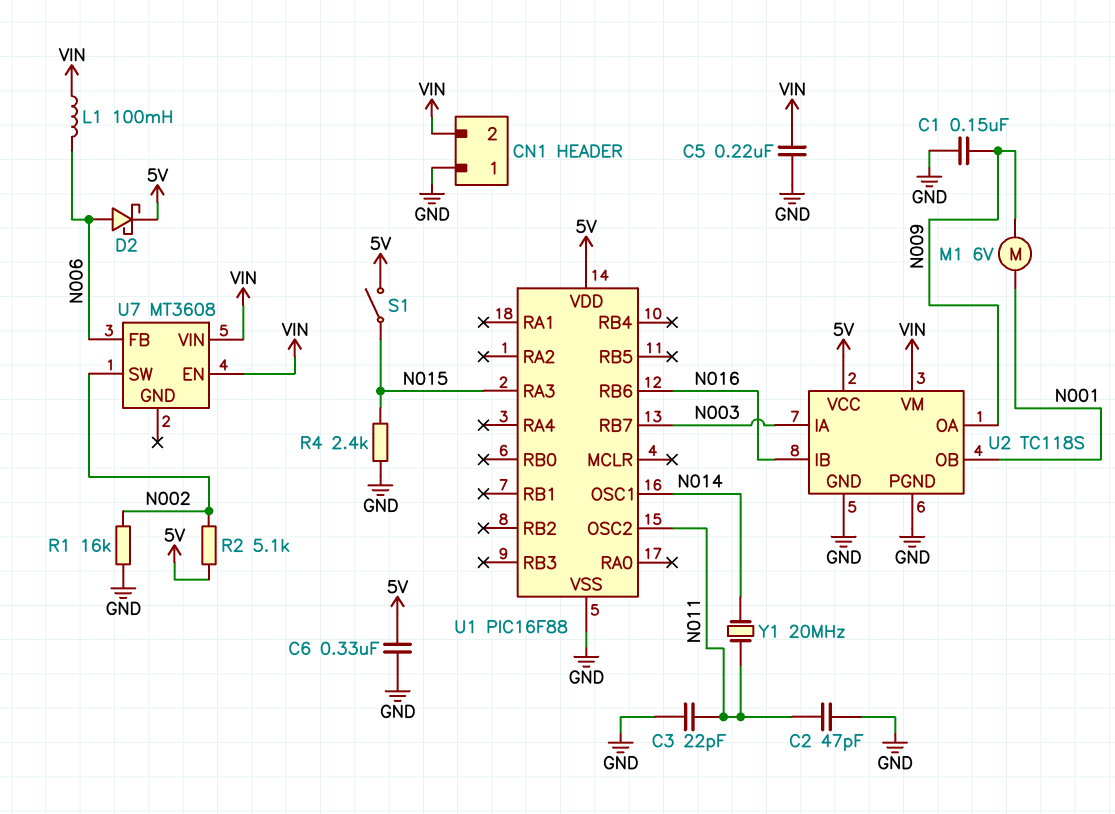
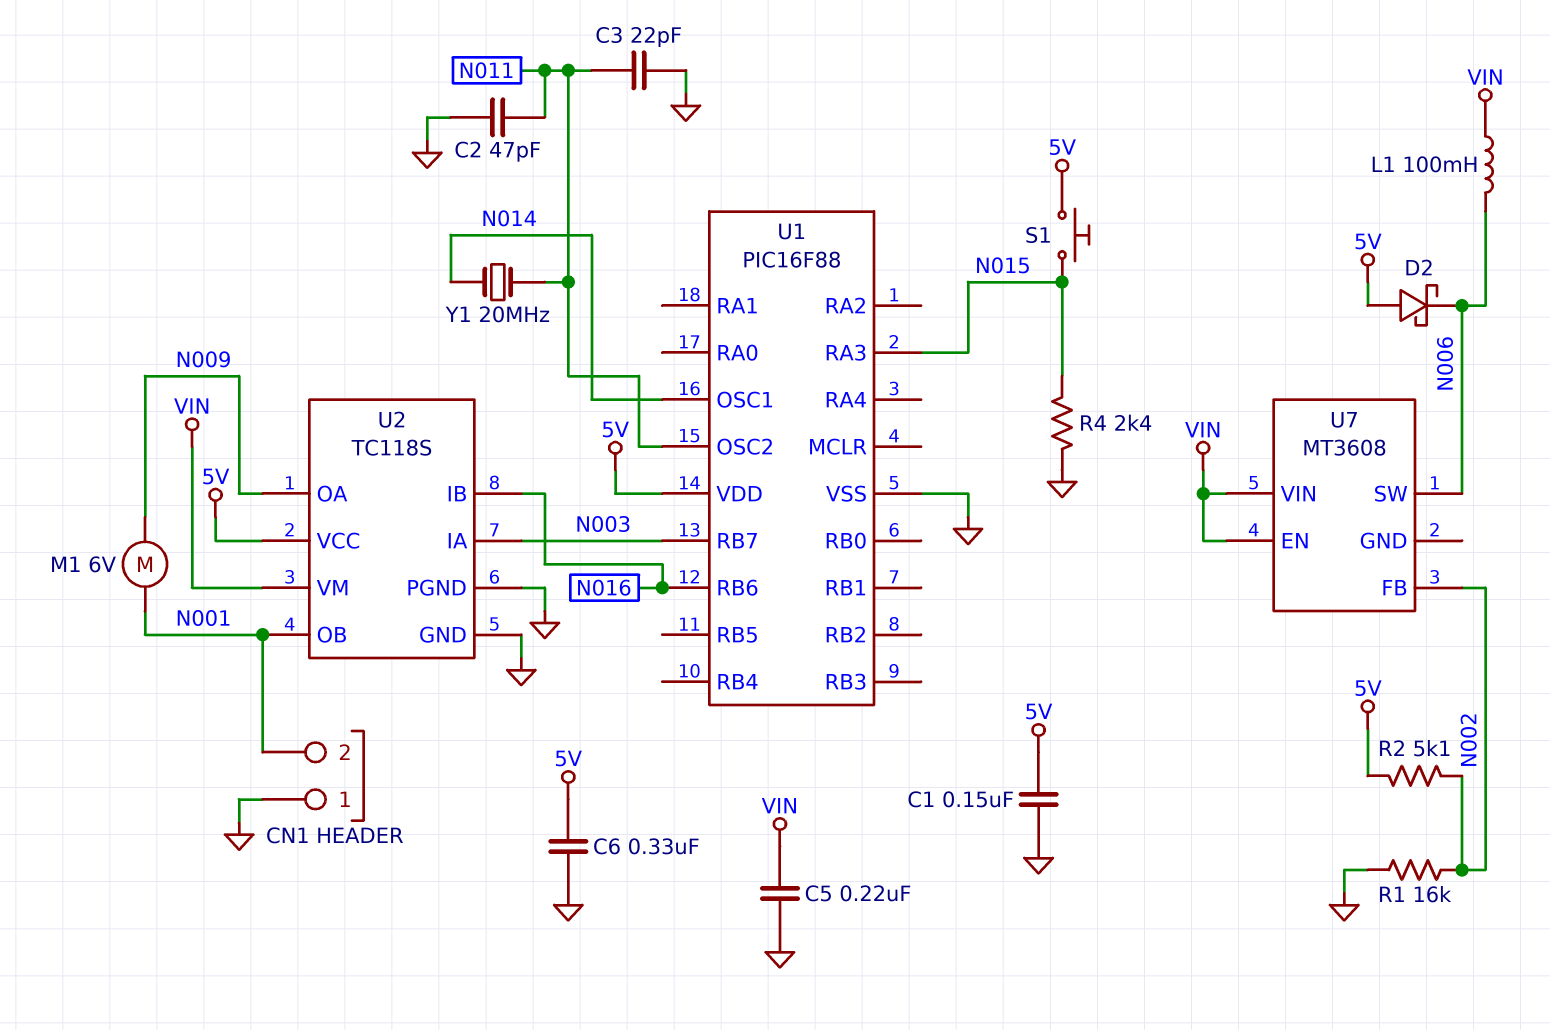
C1: 150nF (GND, N009) -> 150nF (5V, GND)
CN1 pin 2: VIN -> N001
D2: schottky (A N006, K 5V) -> schottky (A 5V, K N006)
S1: switch (5V, N015) -> button (5V, N015)
U7 pin FB: N006 -> N002
U7 pin SW: N002 -> N006

